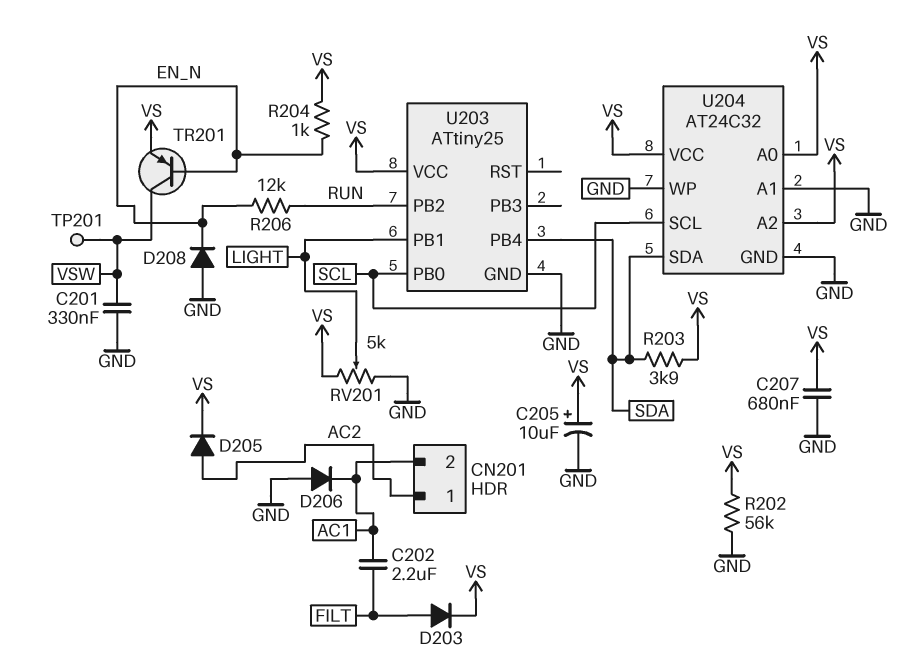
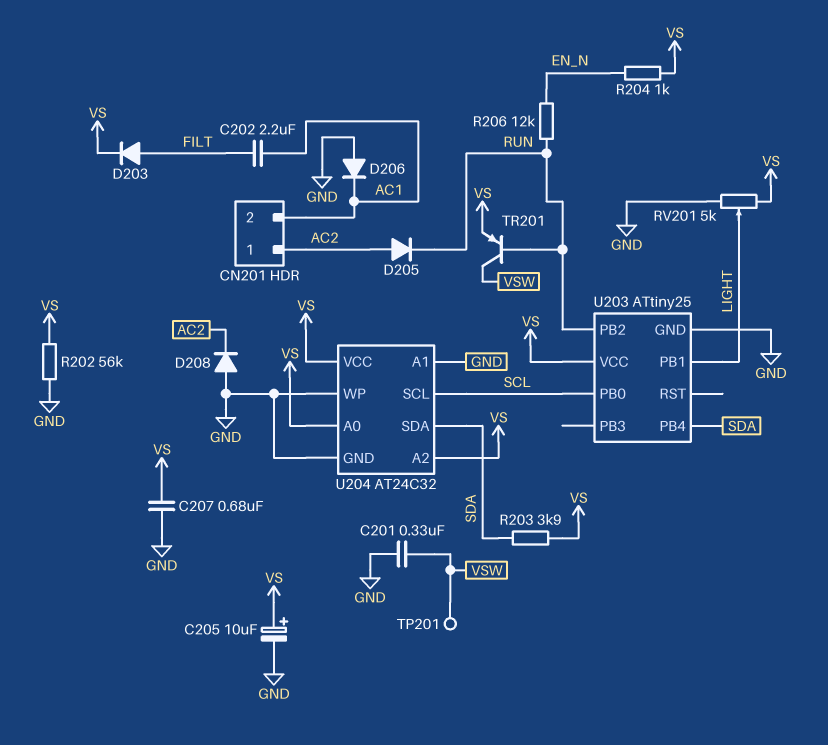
D205: diode (A AC2, K VS) -> diode (A AC2, K RUN)
D208: diode (A GND, K EN_N) -> diode (A GND, K AC2)
TR201: PNP (B EN_N, C VSW, E VS) -> PNP (B RUN, C VSW, E VS)

